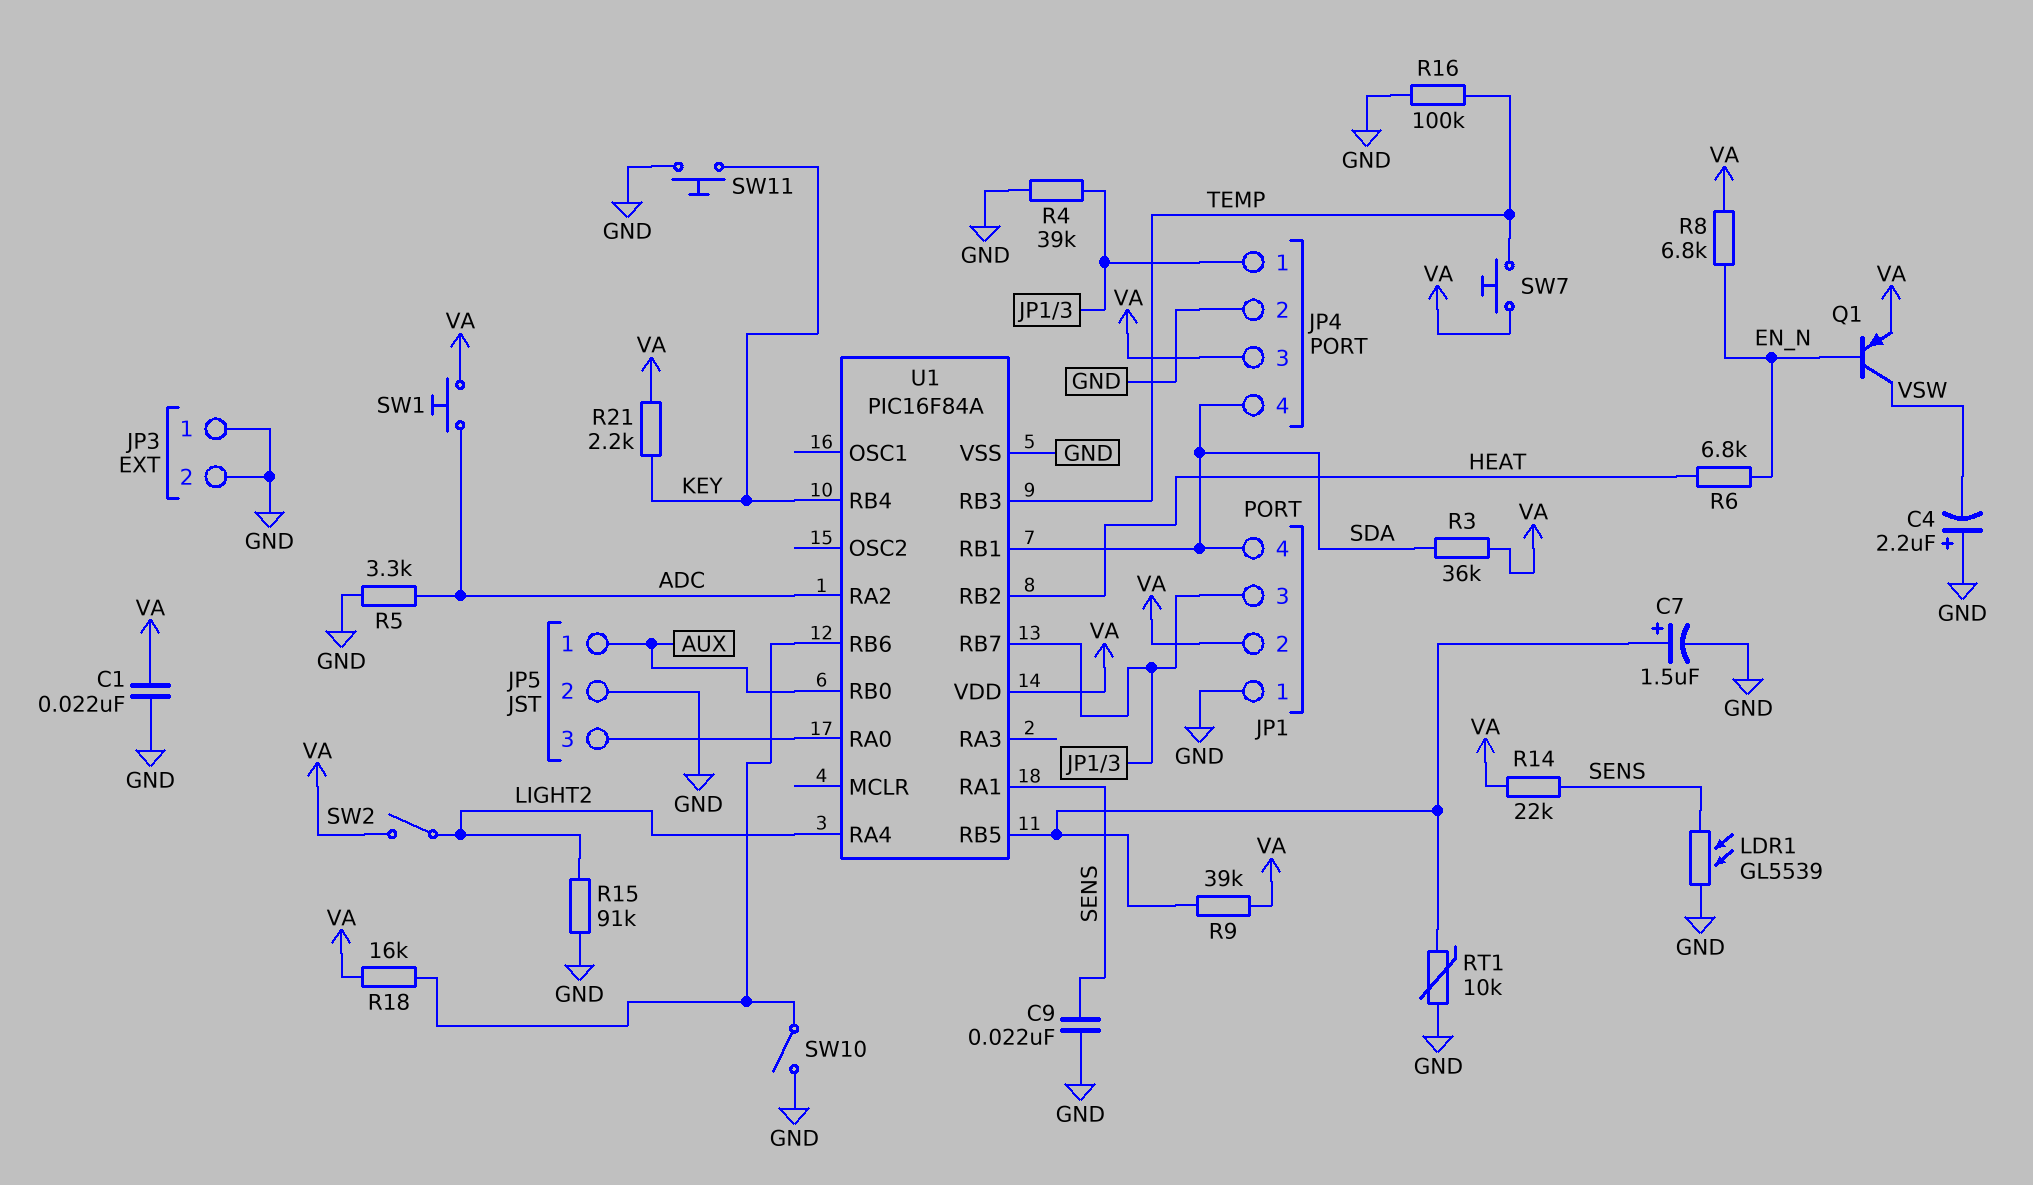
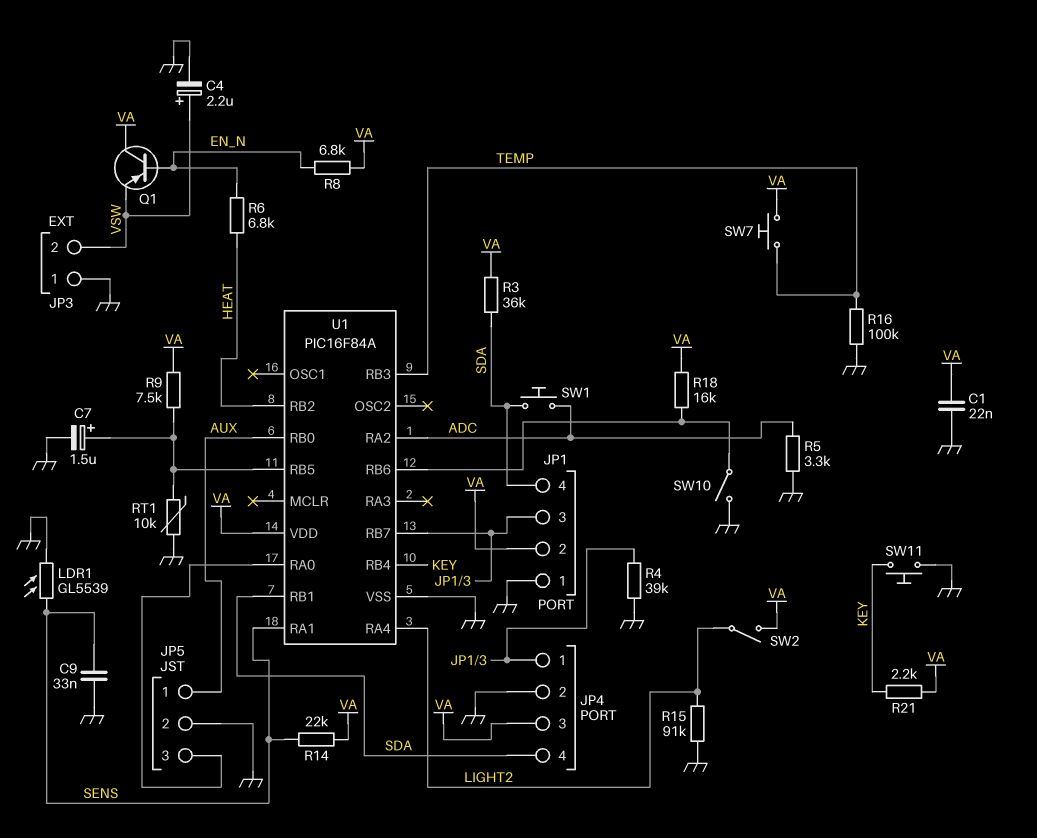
C4: 2.2uF (plus GND, minus VSW) -> 2.2uF (plus VSW, minus GND)
C9: 22nF (GND, SENS) -> 33nF (GND, SENS)
JP3 pin 2: GND -> VSW
Q1: PNP (B EN_N, C VSW, E VA) -> PNP (B EN_N, C VA, E VSW)
R9: 39k (U1/RB5, VA) -> 7.5k (U1/RB5, VA)
SW1: button (ADC, VA) -> button (ADC, SDA)

